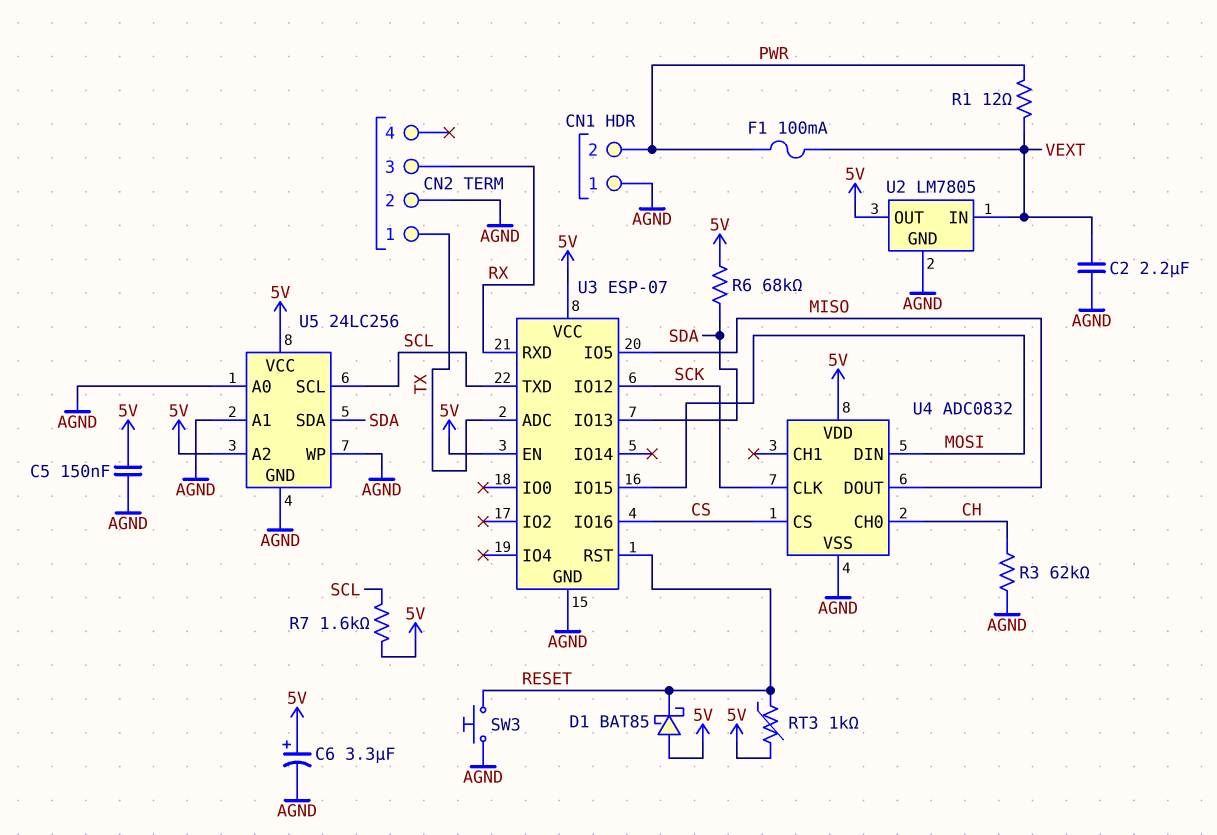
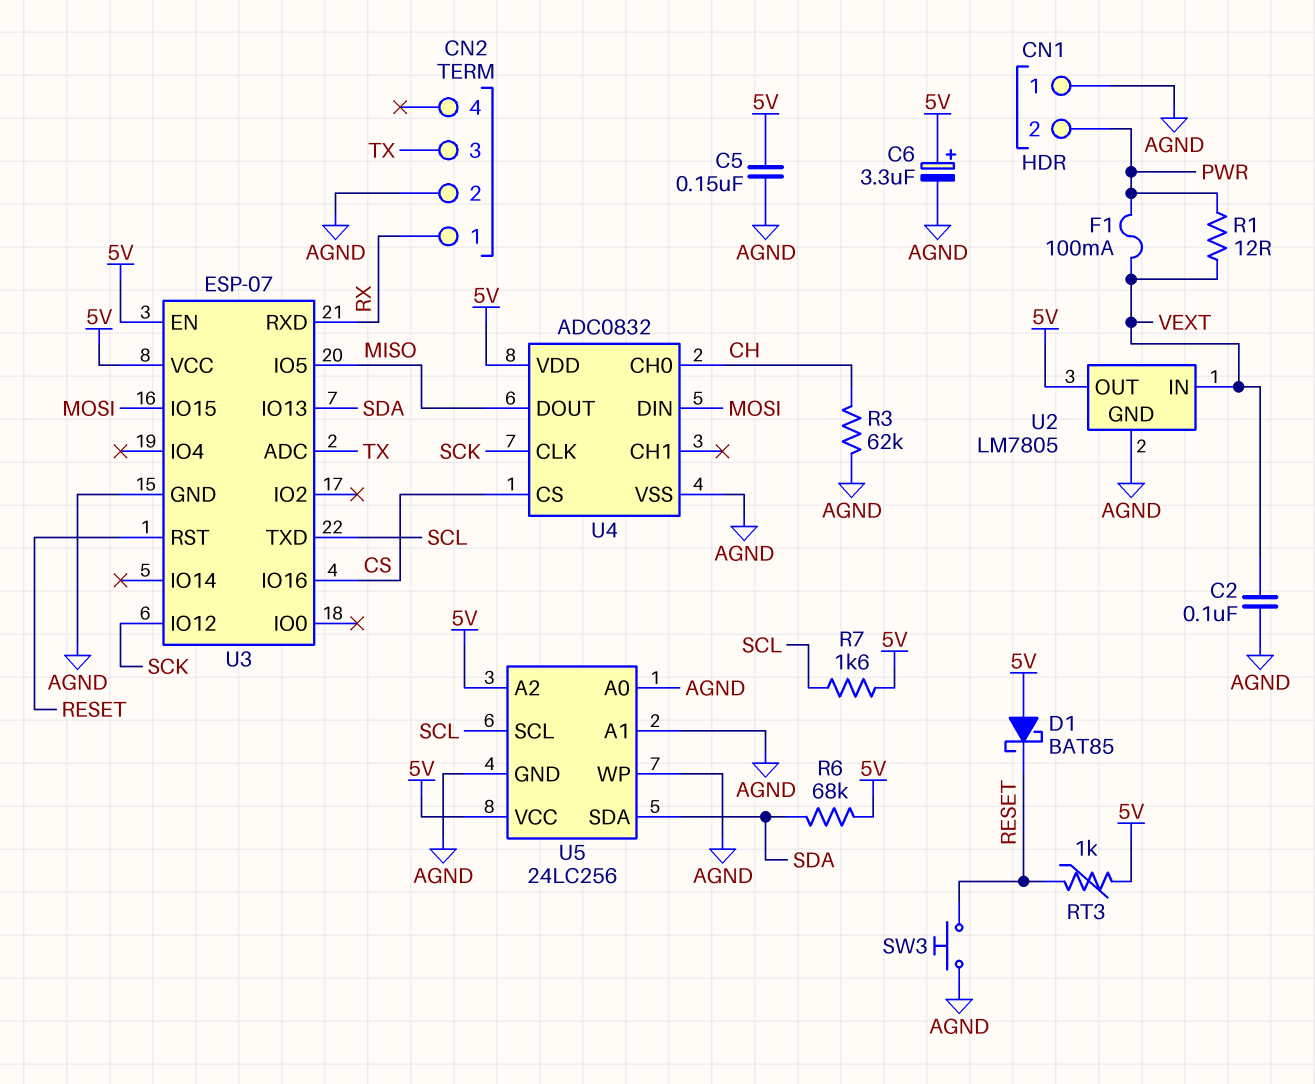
C2: 2.2uF (AGND, VEXT) -> 100nF (AGND, VEXT)
CN2 pin 1: TX -> RX
CN2 pin 3: RX -> TX

